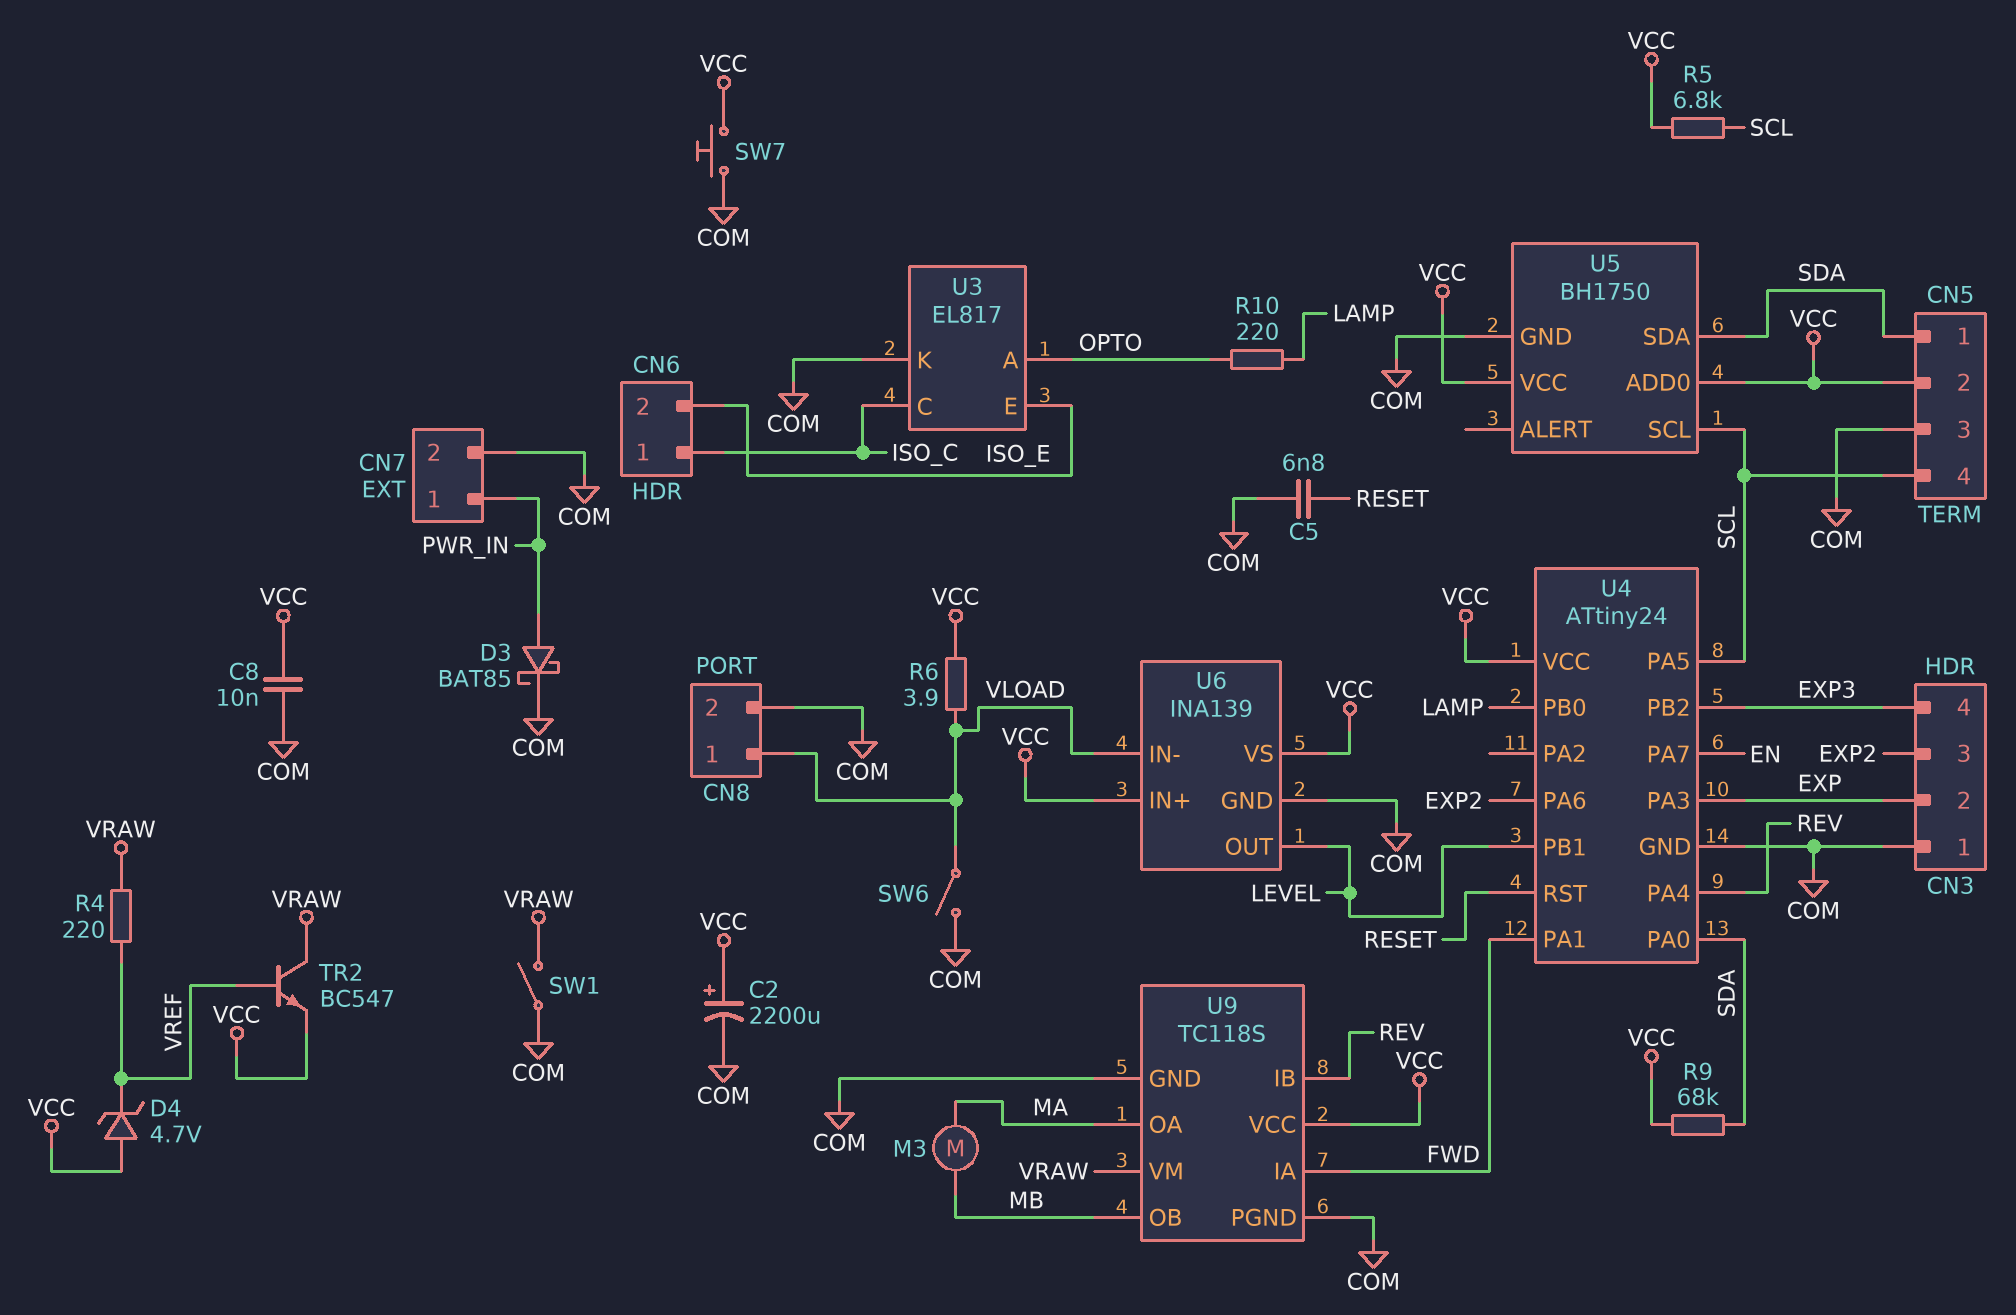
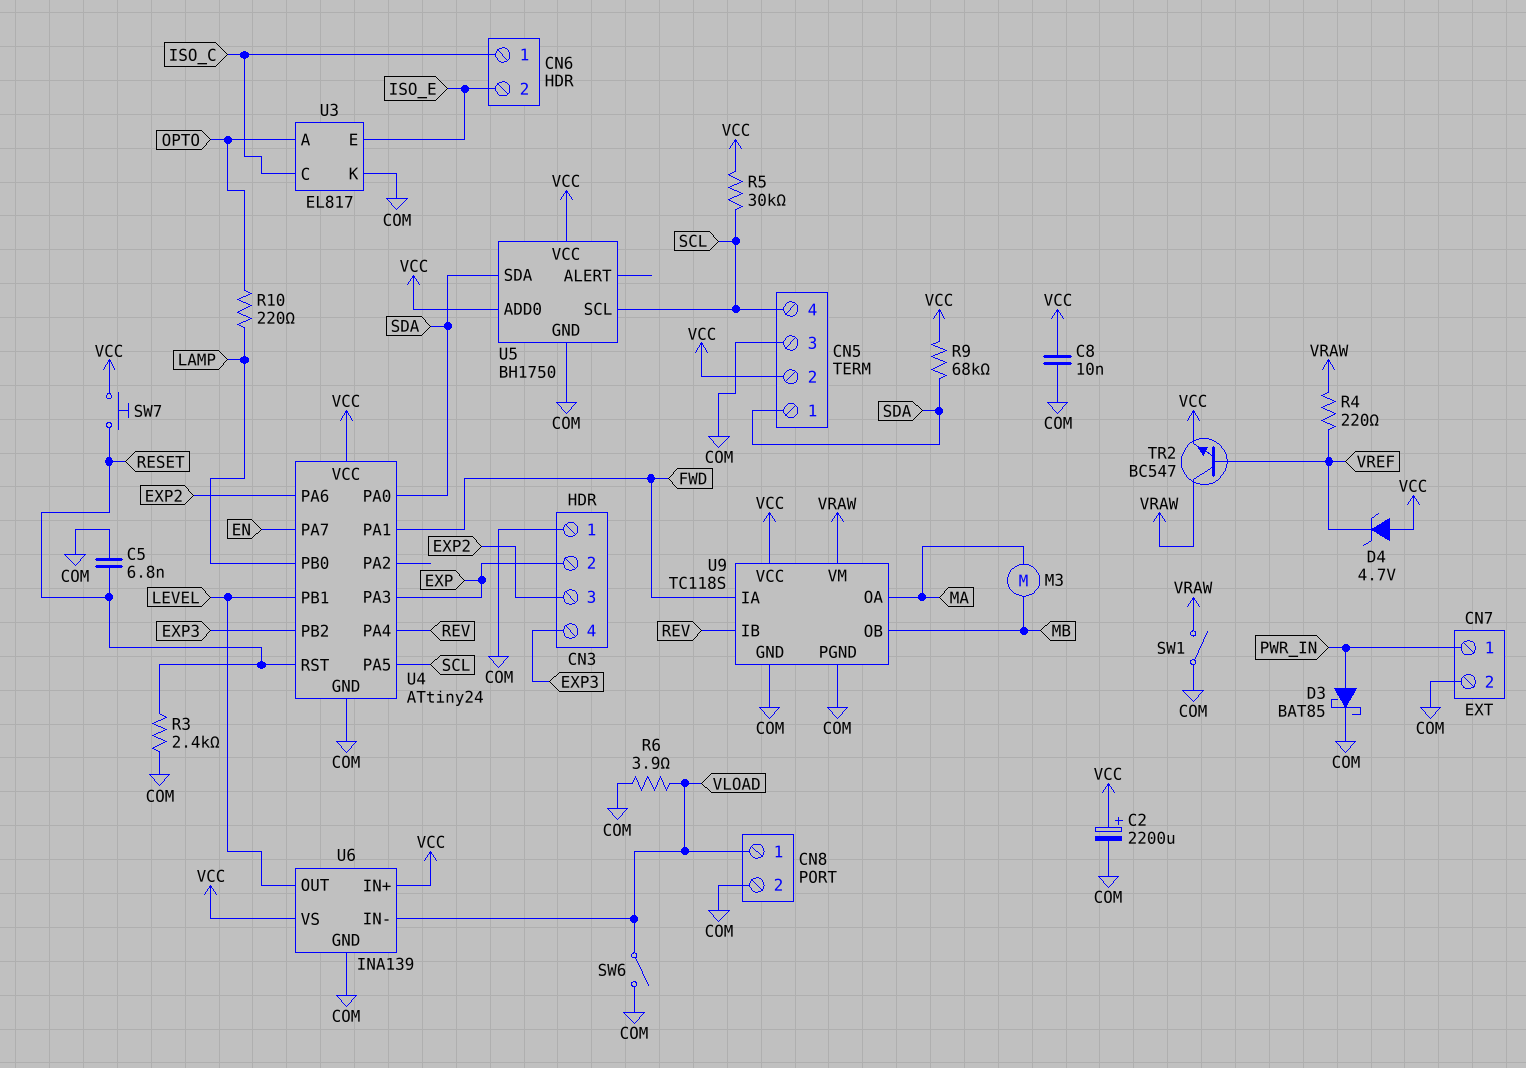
R3: none -> 2.4k (COM, RESET)
R5: 6.8k (SCL, VCC) -> 30k (SCL, VCC)
R6: 3.9 (VCC, VLOAD) -> 3.9 (COM, VLOAD)
SW7: button (COM, VCC) -> button (RESET, VCC)

